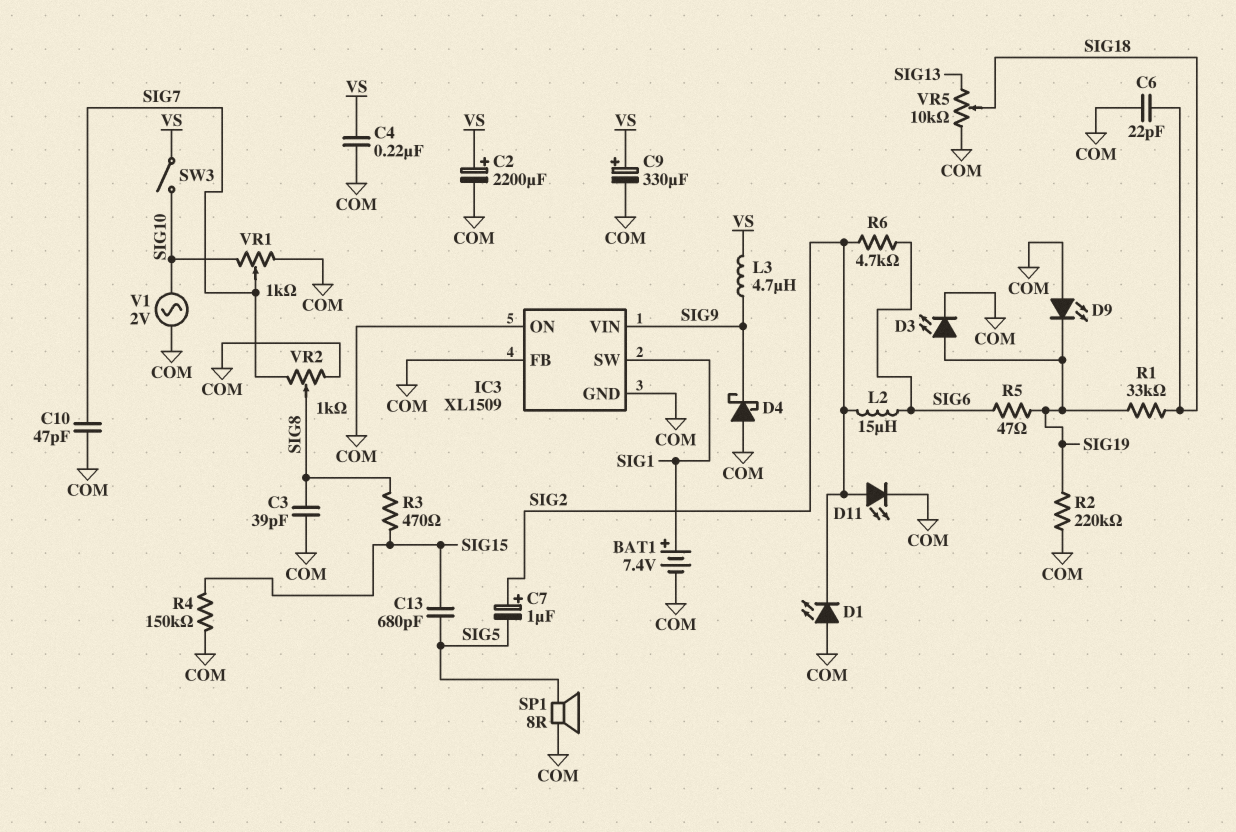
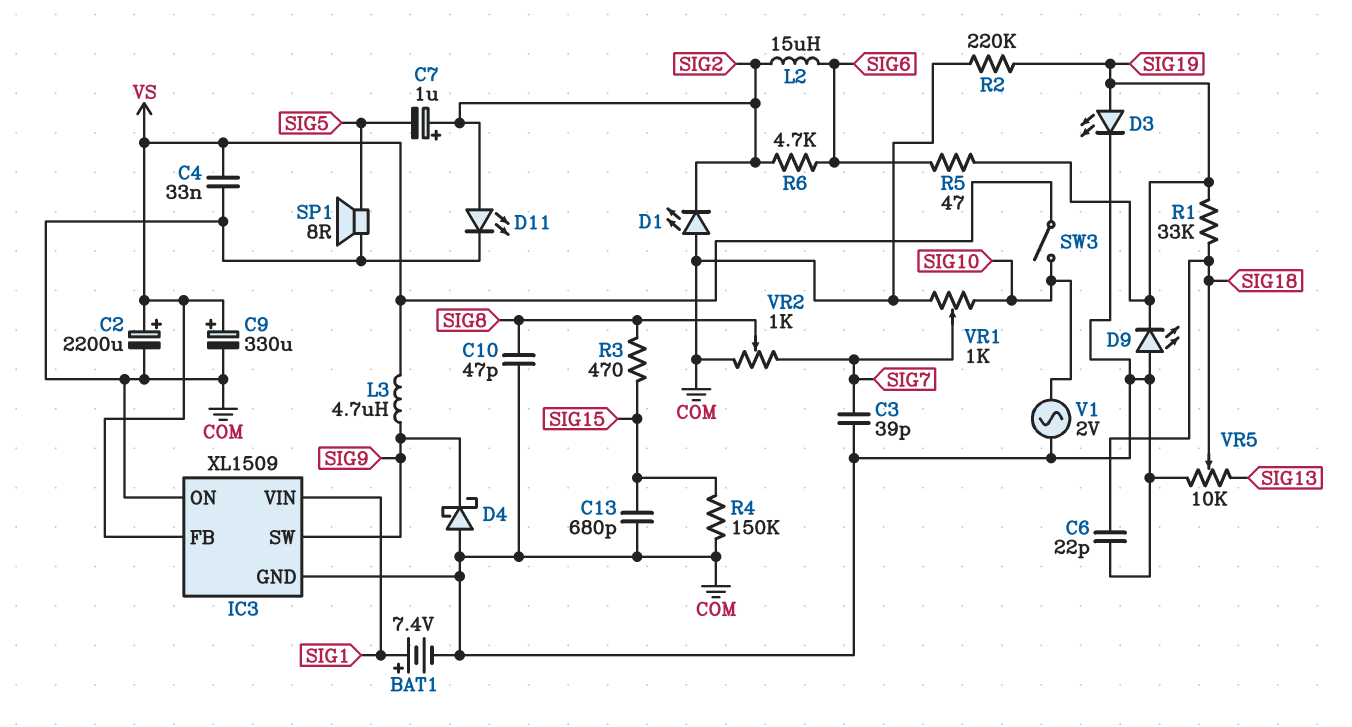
C3: 39pF (COM, SIG8) -> 39pF (COM, SIG7)
C4: 220nF (COM, VS) -> 33nF (COM, VS)
C10: 47pF (COM, SIG7) -> 47pF (COM, SIG8)
C13: 680pF (SIG5, SIG15) -> 680pF (COM, SIG15)
IC3 pin FB: COM -> VS
IC3 pin SW: SIG1 -> SIG9
IC3 pin VIN: SIG9 -> SIG1

